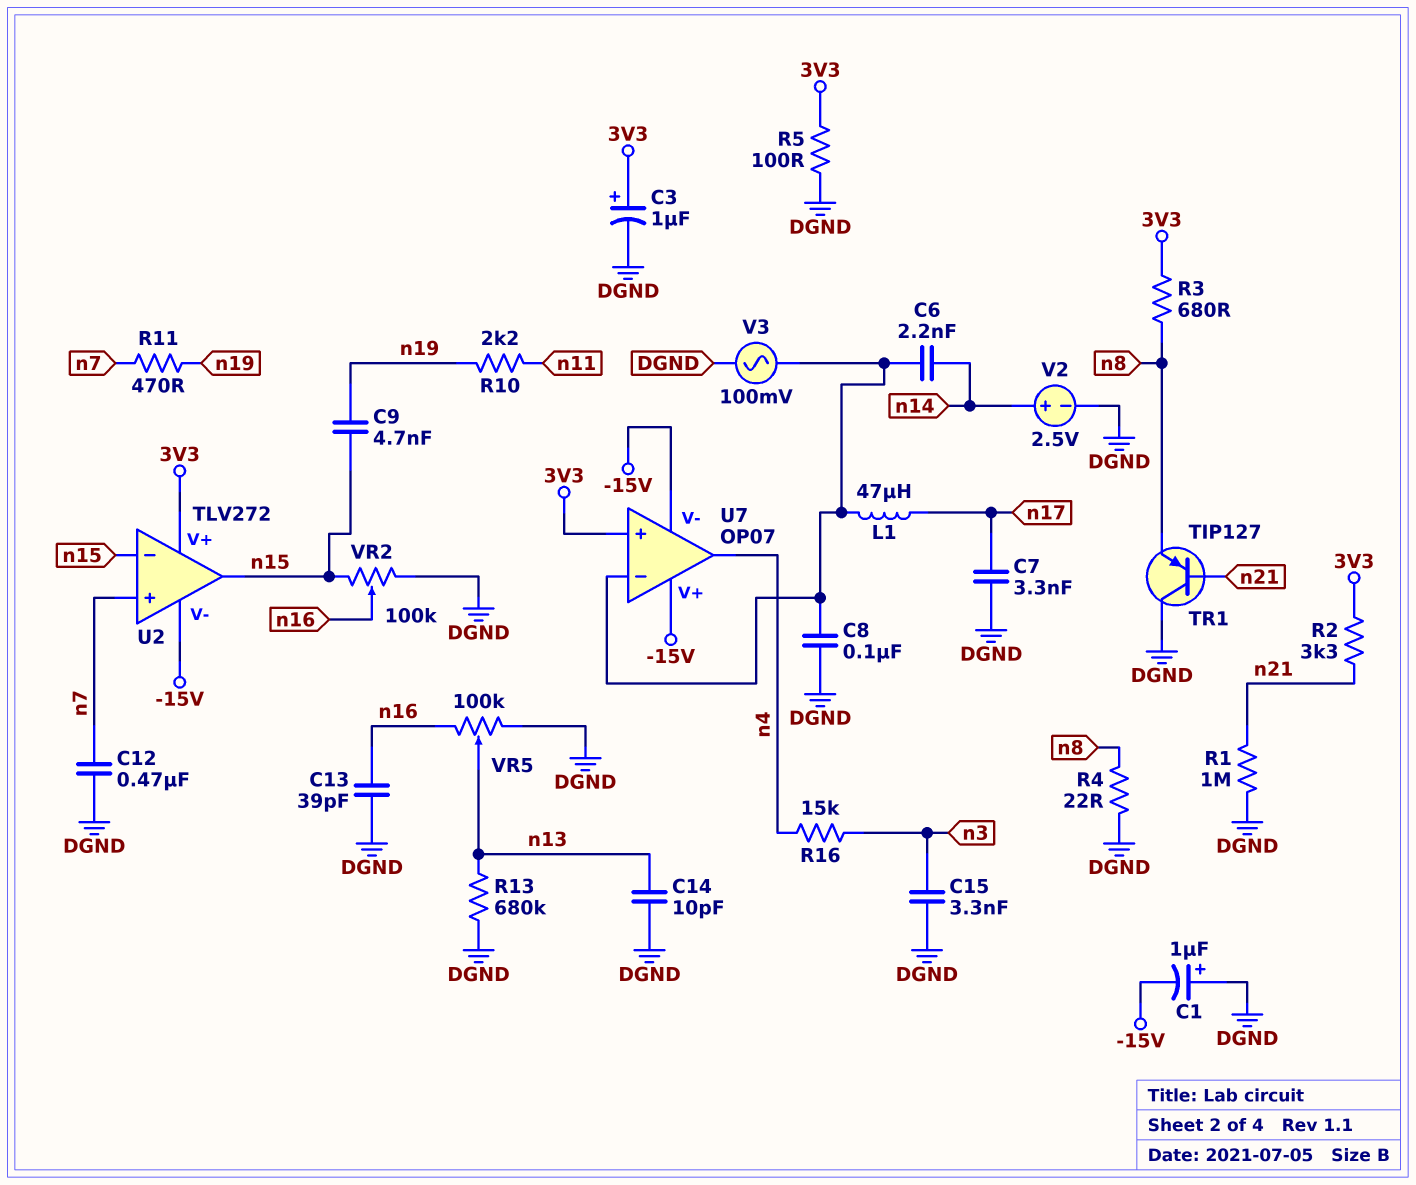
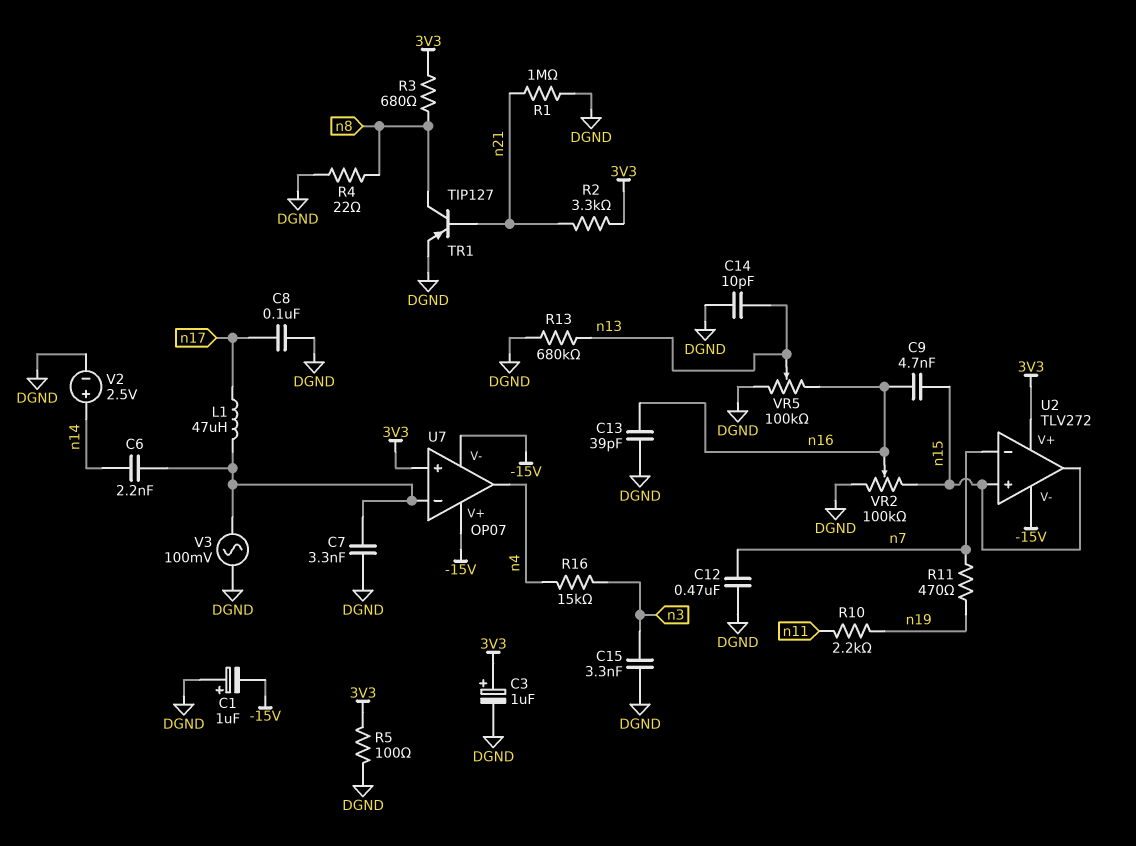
C7: 3.3nF (DGND, n17) -> 3.3nF (DGND, U7/in-)
C8: 100nF (DGND, U7/in-) -> 100nF (DGND, n17)
C9: 4.7nF (n15, n19) -> 4.7nF (n15, n16)
TR1: PNP TIP127 (B n21, C DGND, E n8) -> PNP TIP127 (B n21, C n8, E DGND)
U2 pin in+: n7 -> n15
U2 pin in-: n15 -> n7

